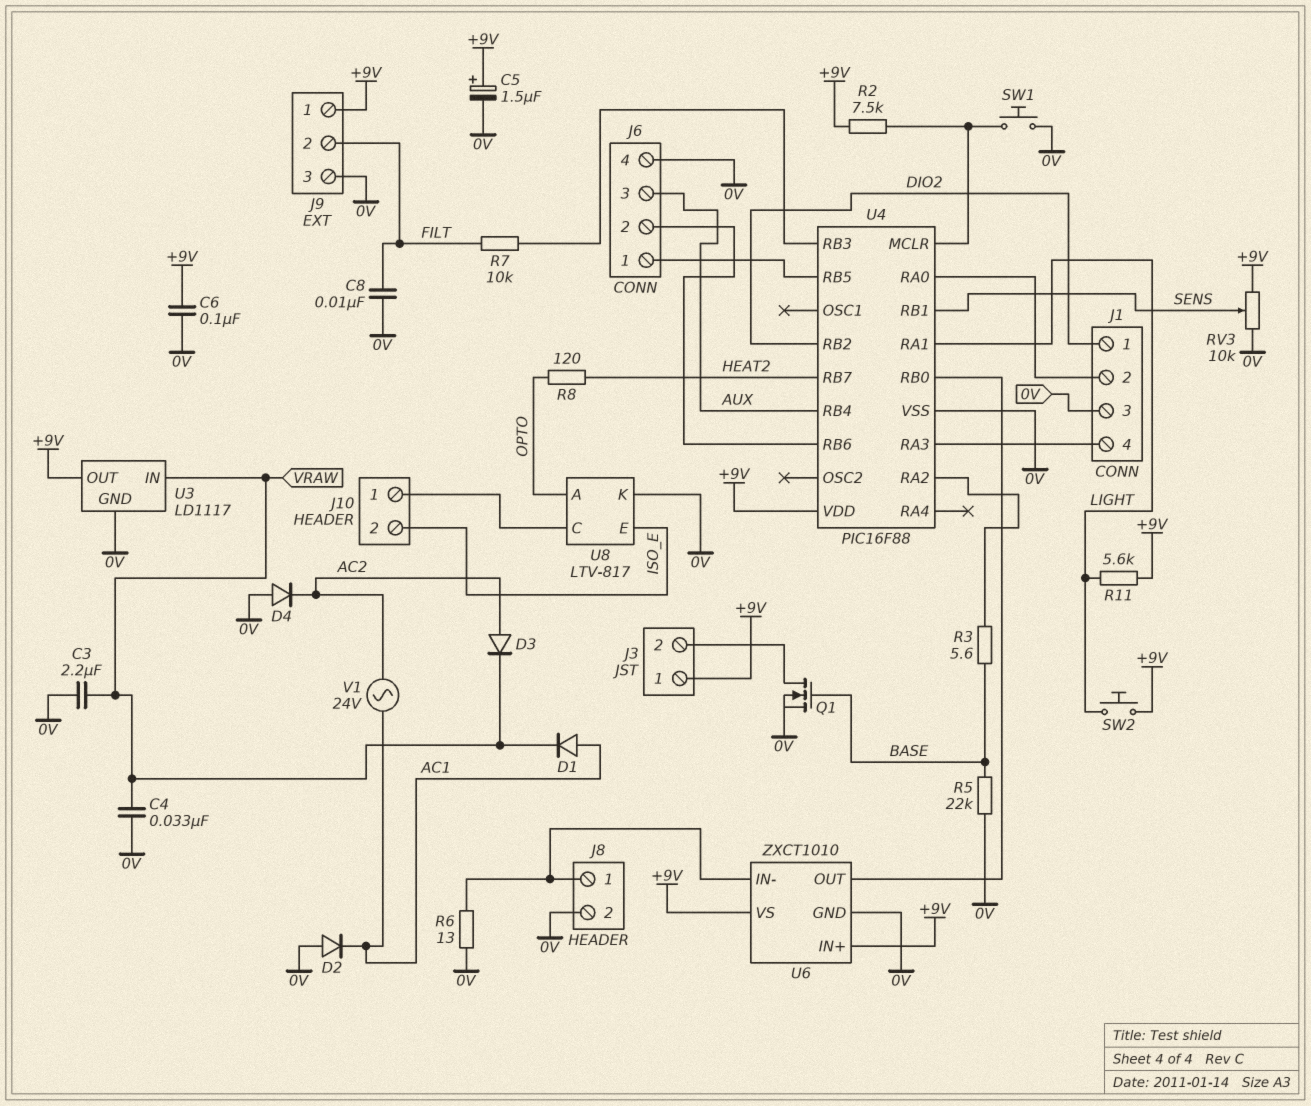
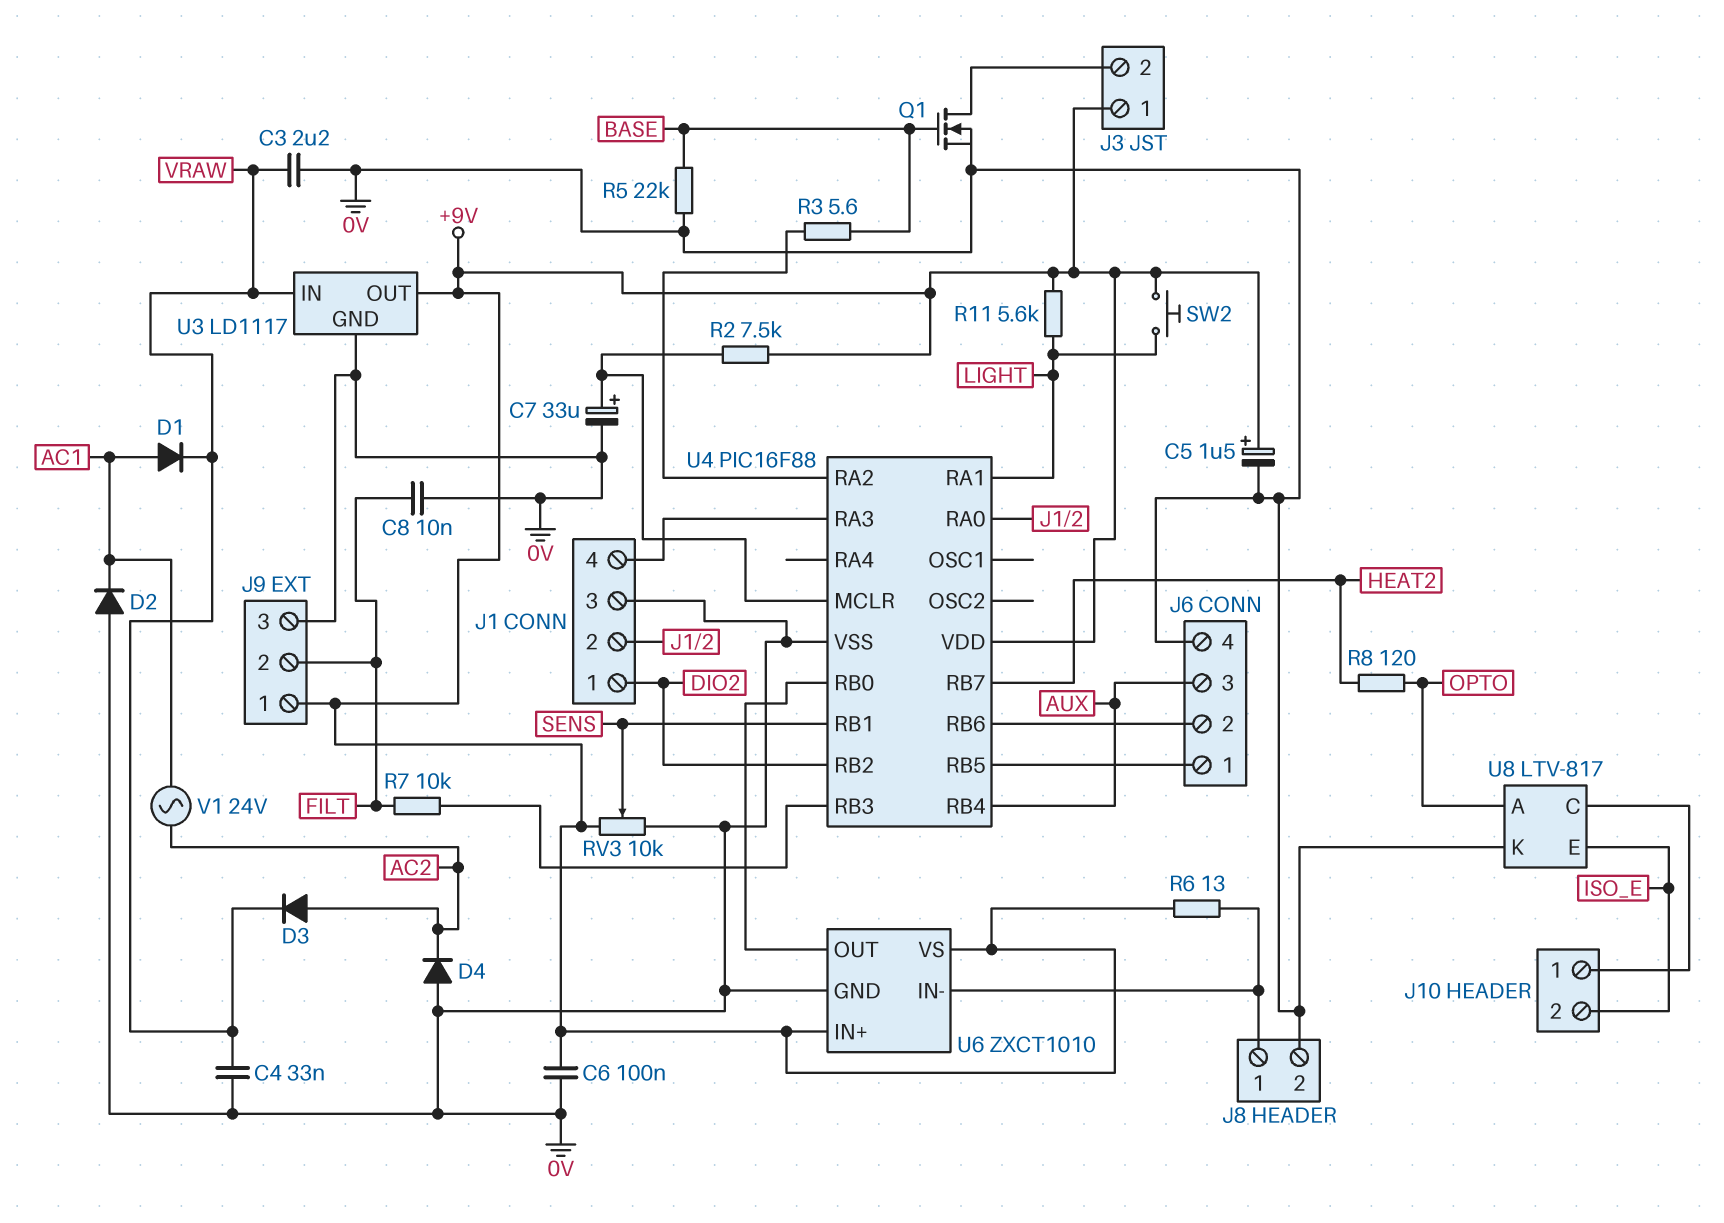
C7: none -> 33uF (plus U4/MCLR, minus 0V)
R6: 13 (0V, J8/1) -> 13 (+9V, J8/1)
SW1: button (0V, U4/MCLR) -> none

